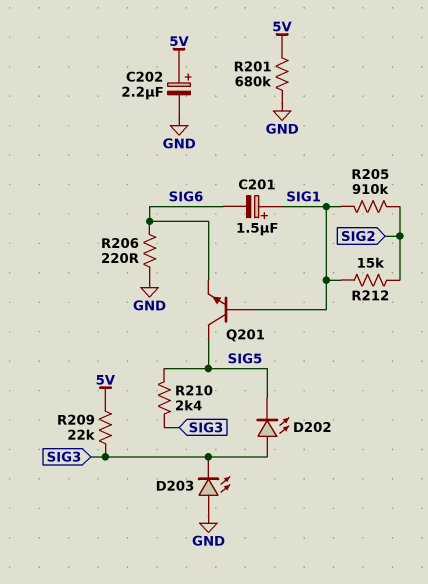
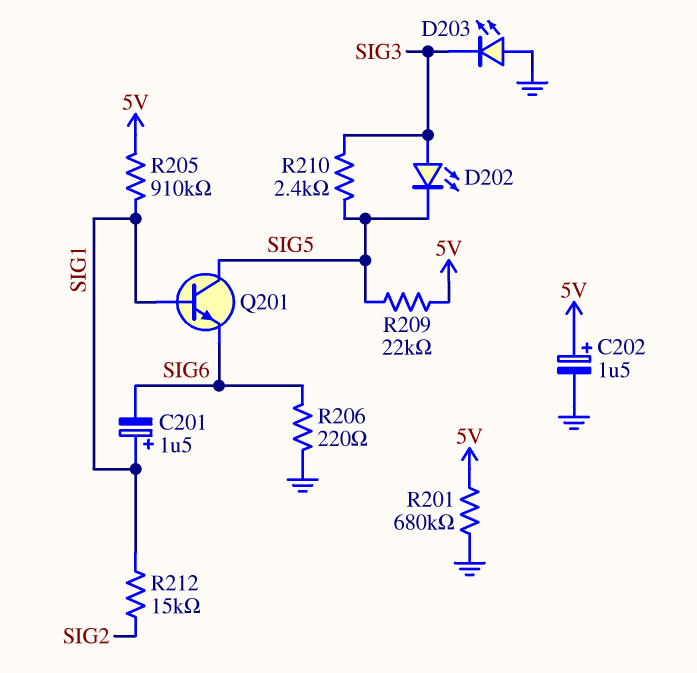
C202: 2.2uF (plus 5V, minus GND) -> 1.5uF (plus 5V, minus GND)
R205: 910k (SIG1, SIG2) -> 910k (5V, SIG1)
R209: 22k (5V, SIG3) -> 22k (5V, SIG5)

